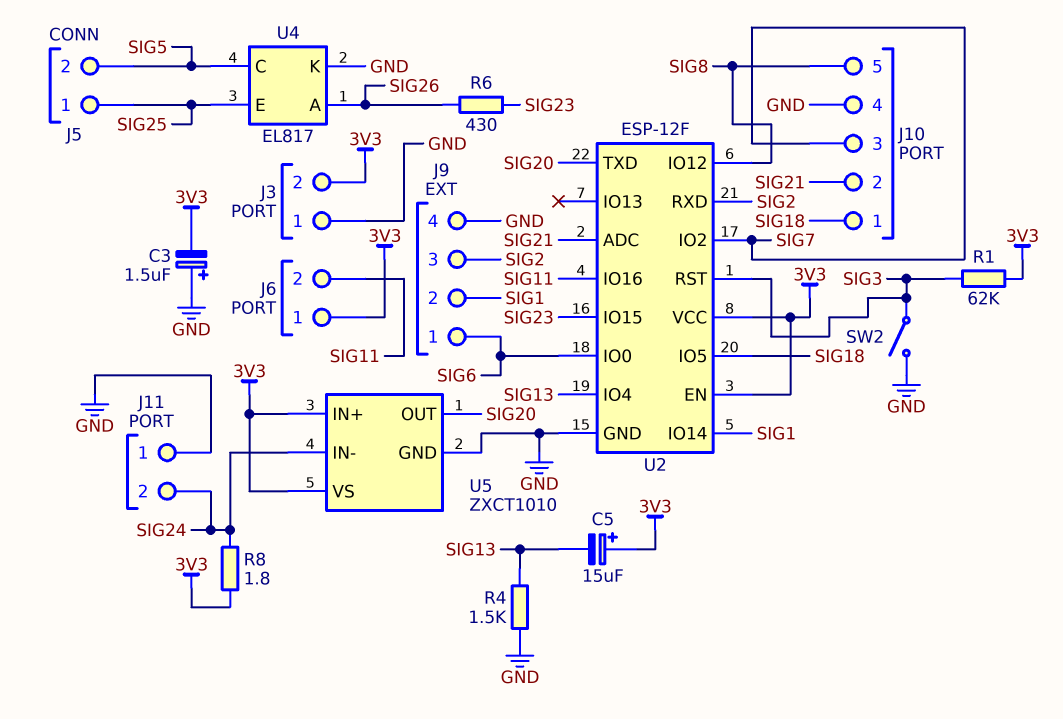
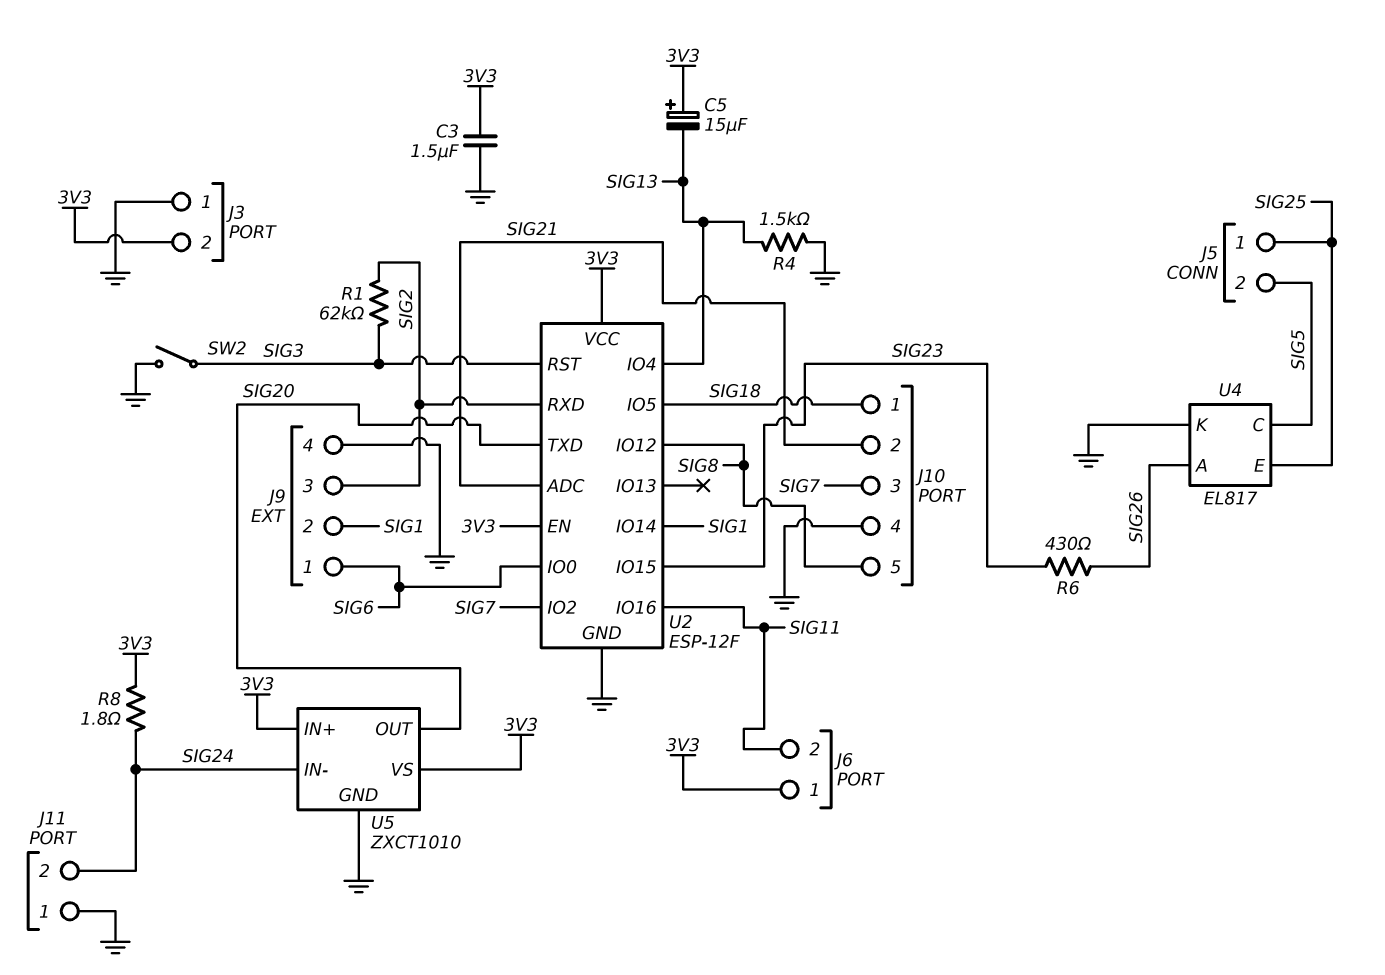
C3: 1.5uF (plus GND, minus 3V3) -> 1.5uF (3V3, GND)
R1: 62k (3V3, SIG3) -> 62k (SIG2, SIG3)

